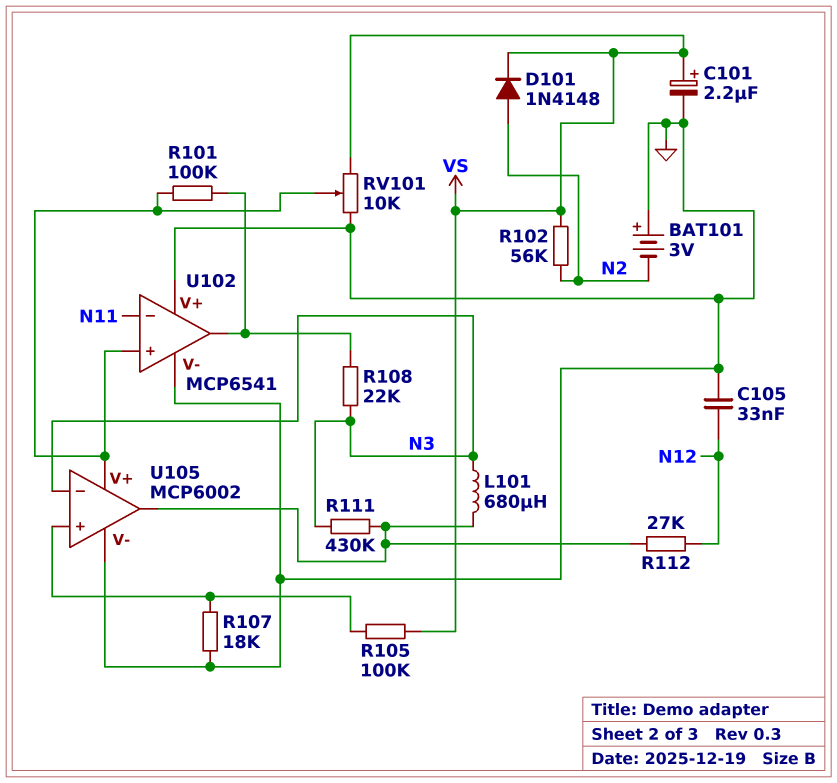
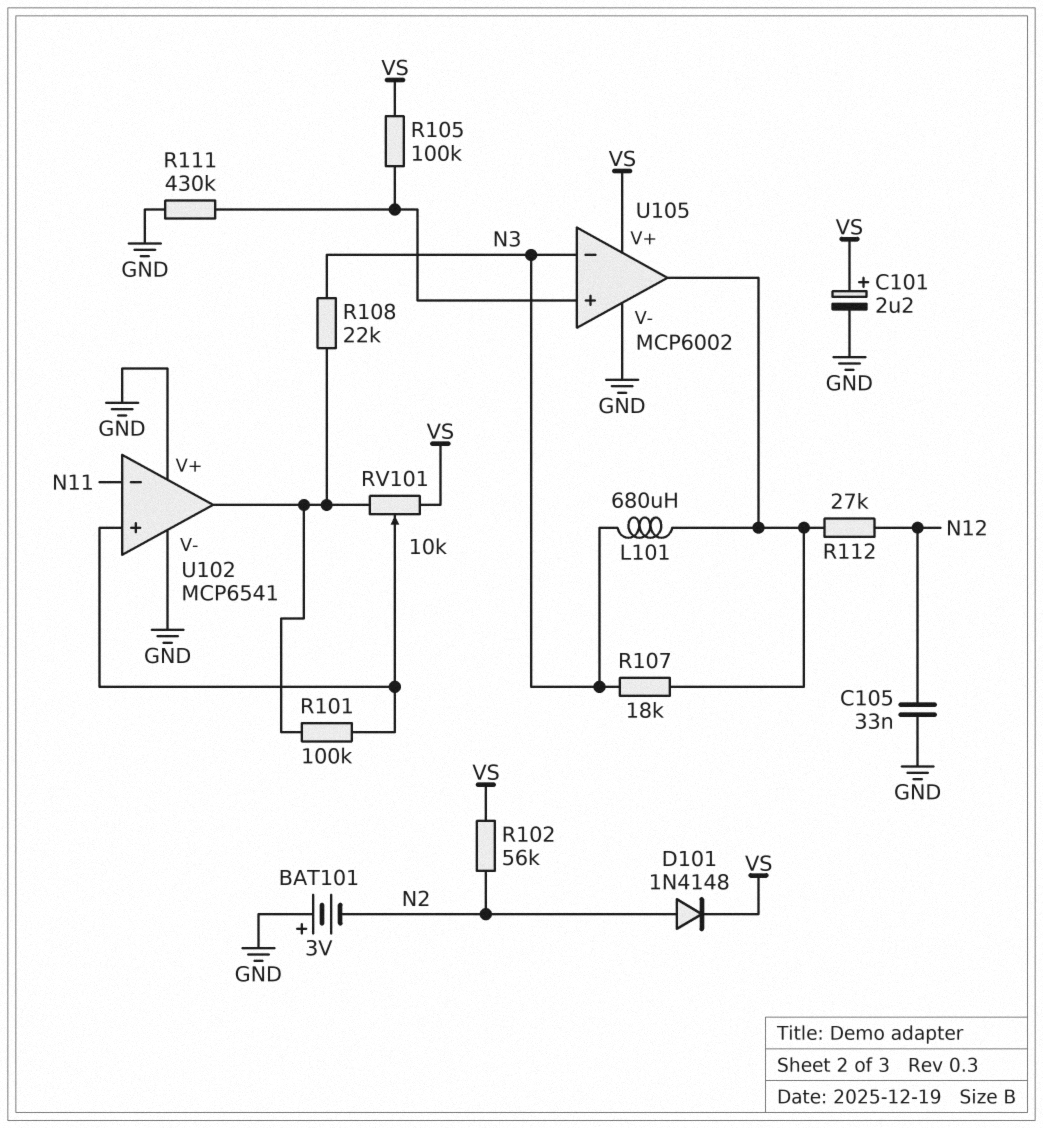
R107: 18k (GND, U105/in+) -> 18k (N3, U105/out)
R111: 430k (N3, U105/out) -> 430k (GND, U105/in+)
RV101: 10k (GND, VS, wiper U102/in+) -> 10k (U102/out, VS, wiper U102/in+)
U105 pin V+: U102/in+ -> VS

